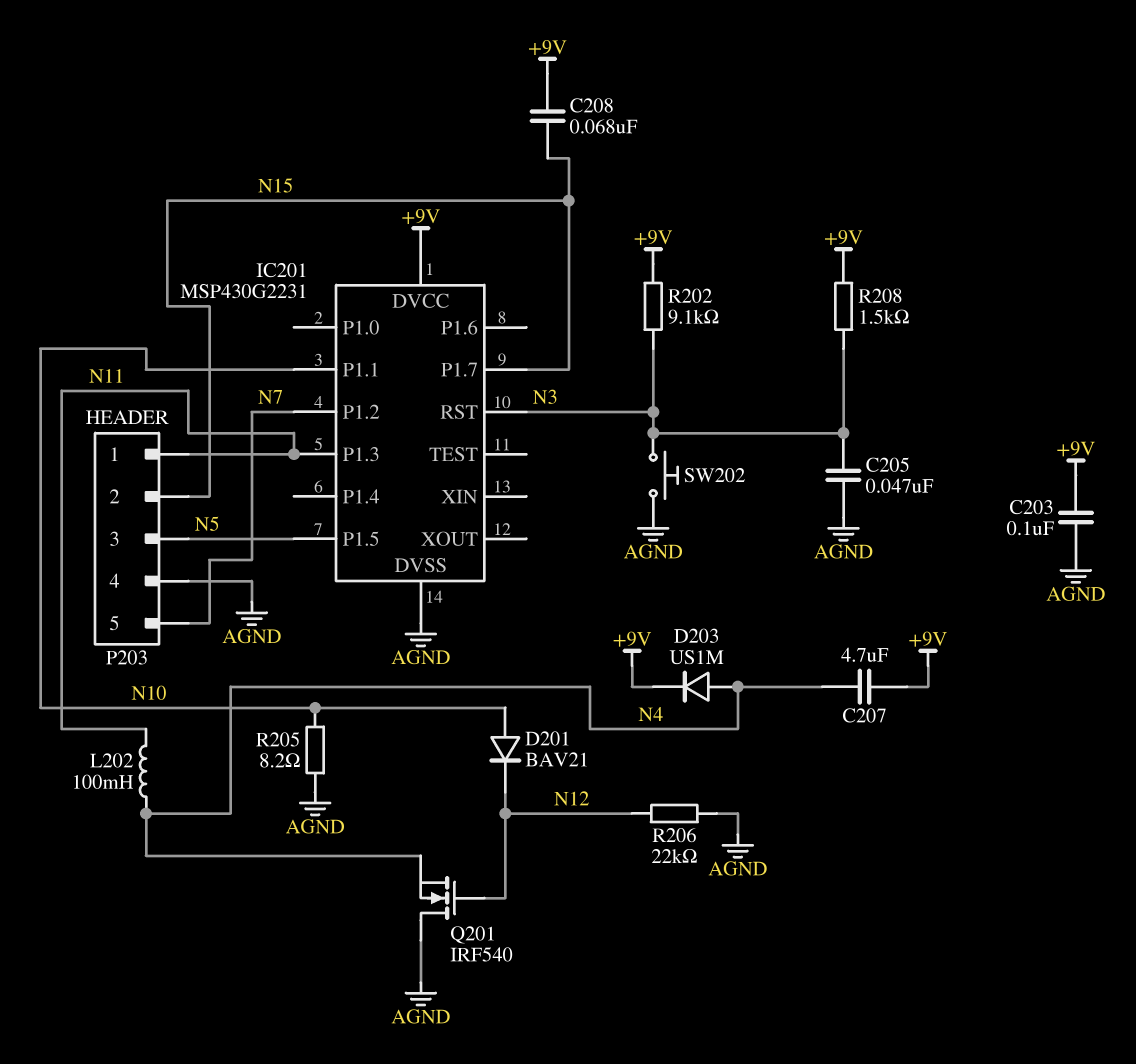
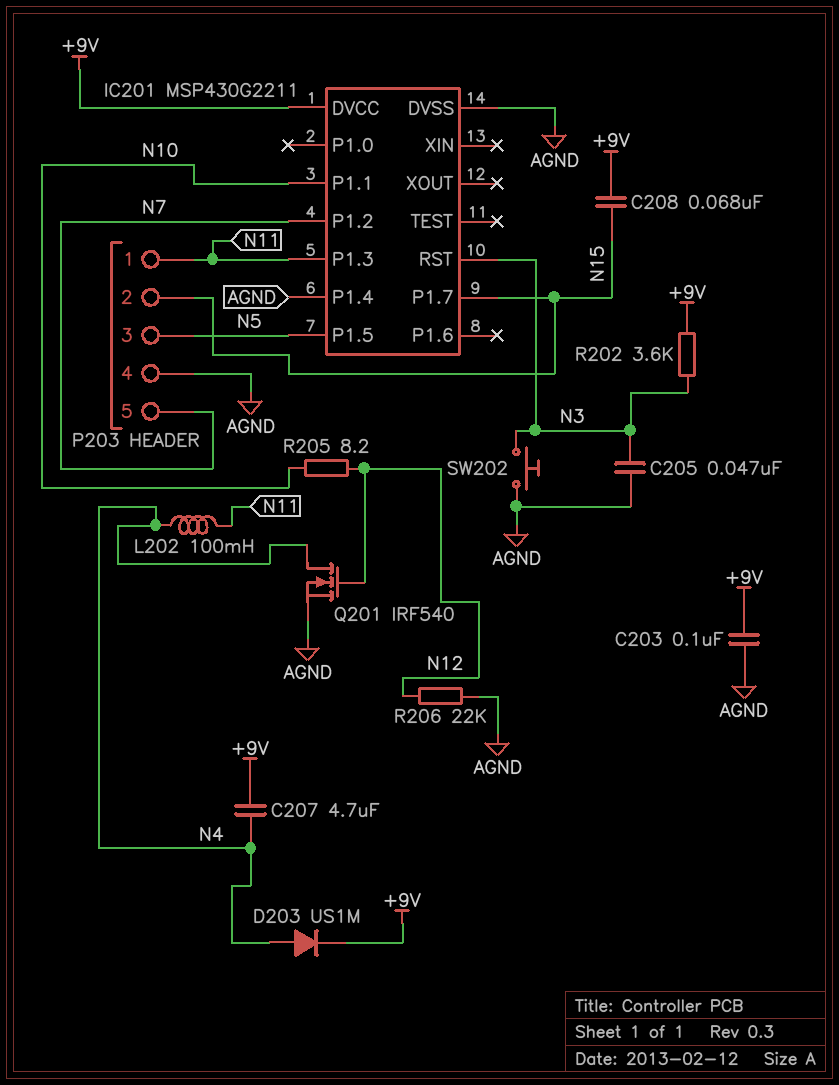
D201: diode BAV21 (A N10, K N12) -> none
IC201: MSP430G2231 -> MSP430G2211
IC201 pin P1.4: none -> AGND
Q201: NMOS IRF540 (G N12, D AGND, S N4) -> NMOS IRF540 (G N12, D N4, S AGND)
R202: 9.1k (+9V, N3) -> 3.6k (+9V, N3)
R205: 8.2 (AGND, N10) -> 8.2 (N10, N12)
R208: 1.5k (+9V, N3) -> none

